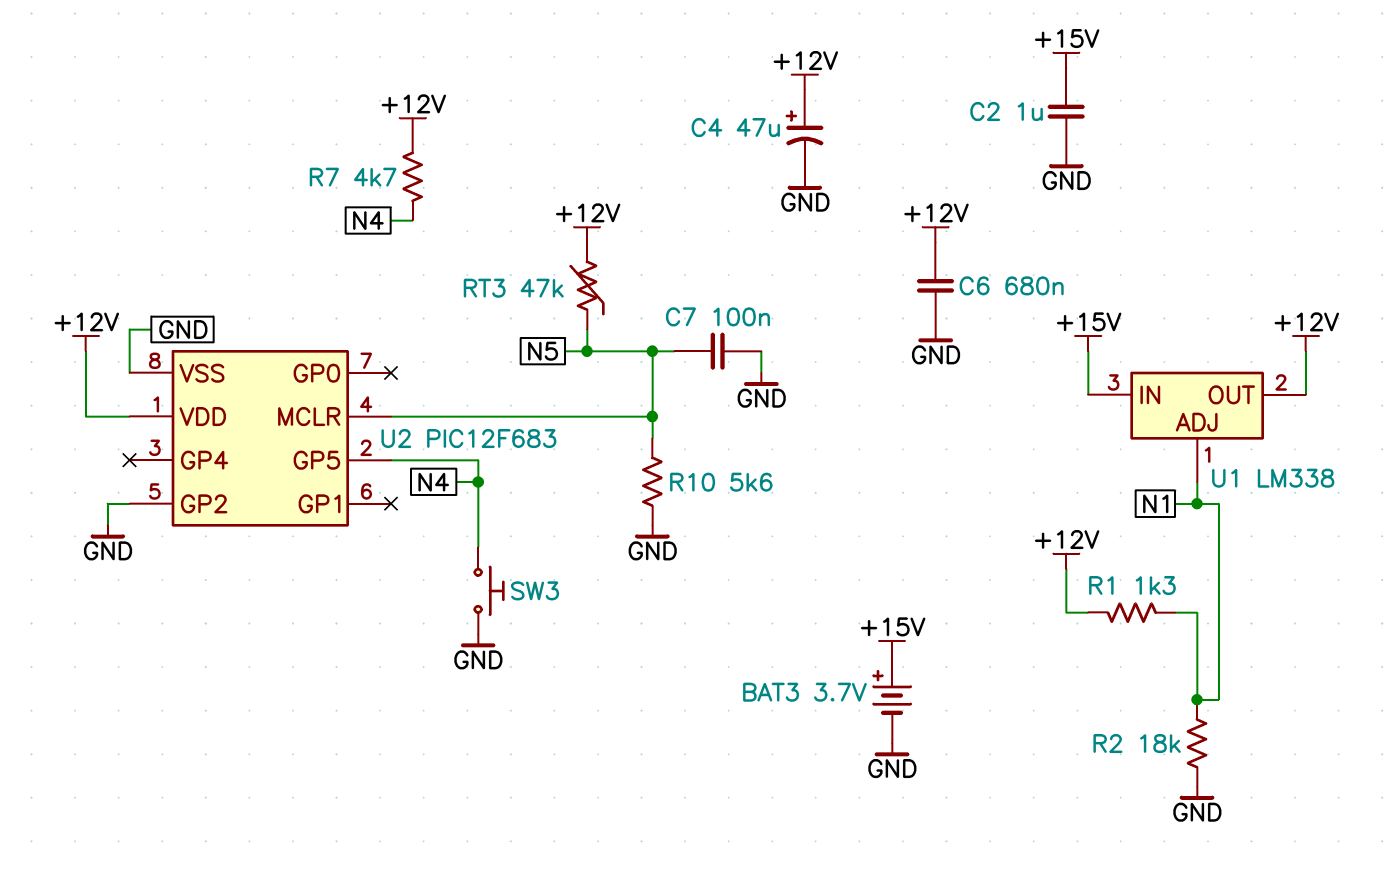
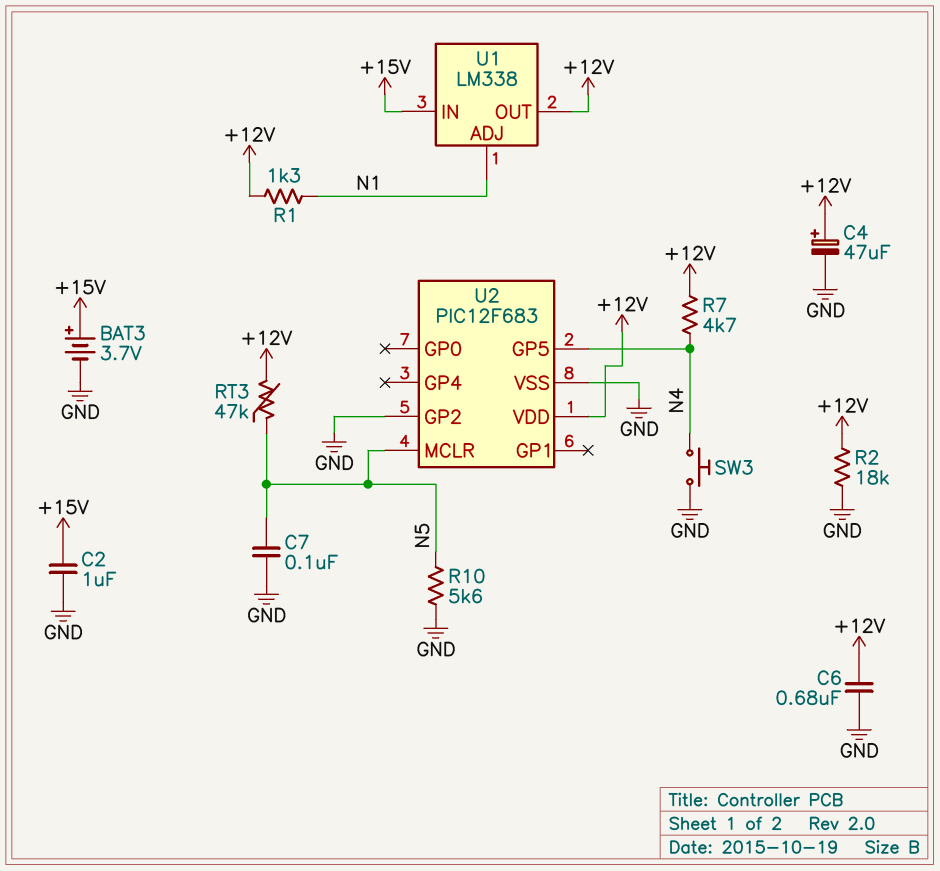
R2: 18k (GND, N1) -> 18k (+12V, GND)

